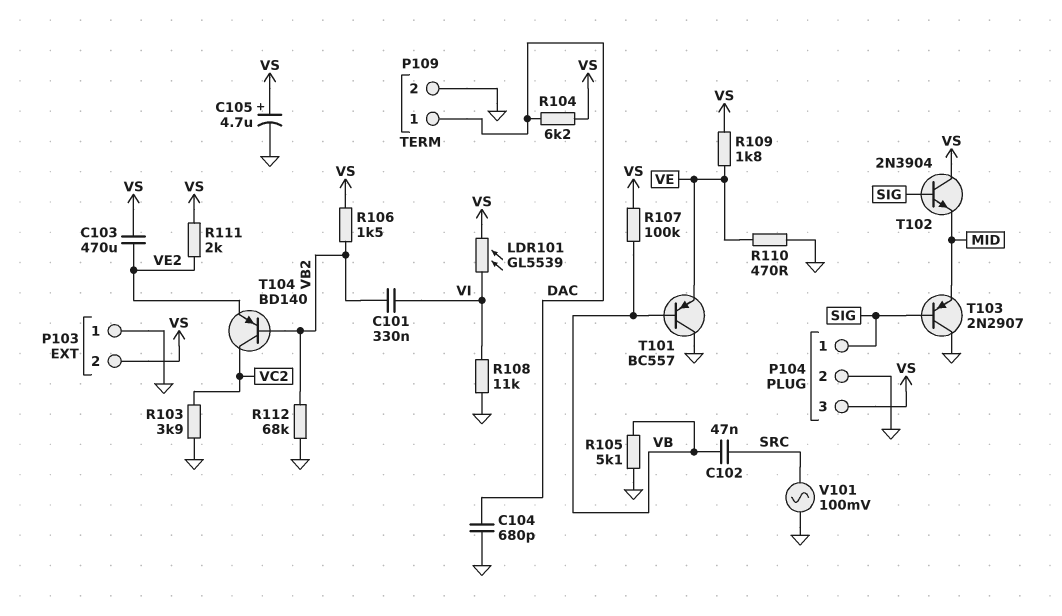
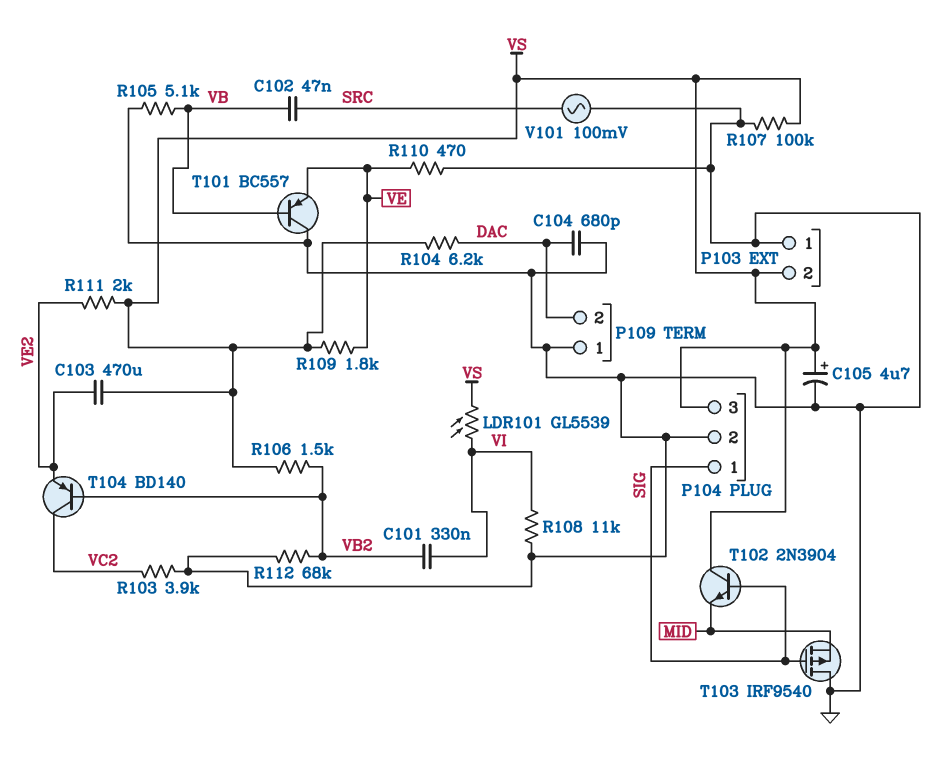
P109 pin 1: DAC -> GND
P109 pin 2: GND -> DAC
R107: 100k (VB, VS) -> 100k (GND, VS)
T103: PNP 2N2907 (B SIG, C GND, E MID) -> PMOS IRF9540 (G SIG, D GND, S MID)

